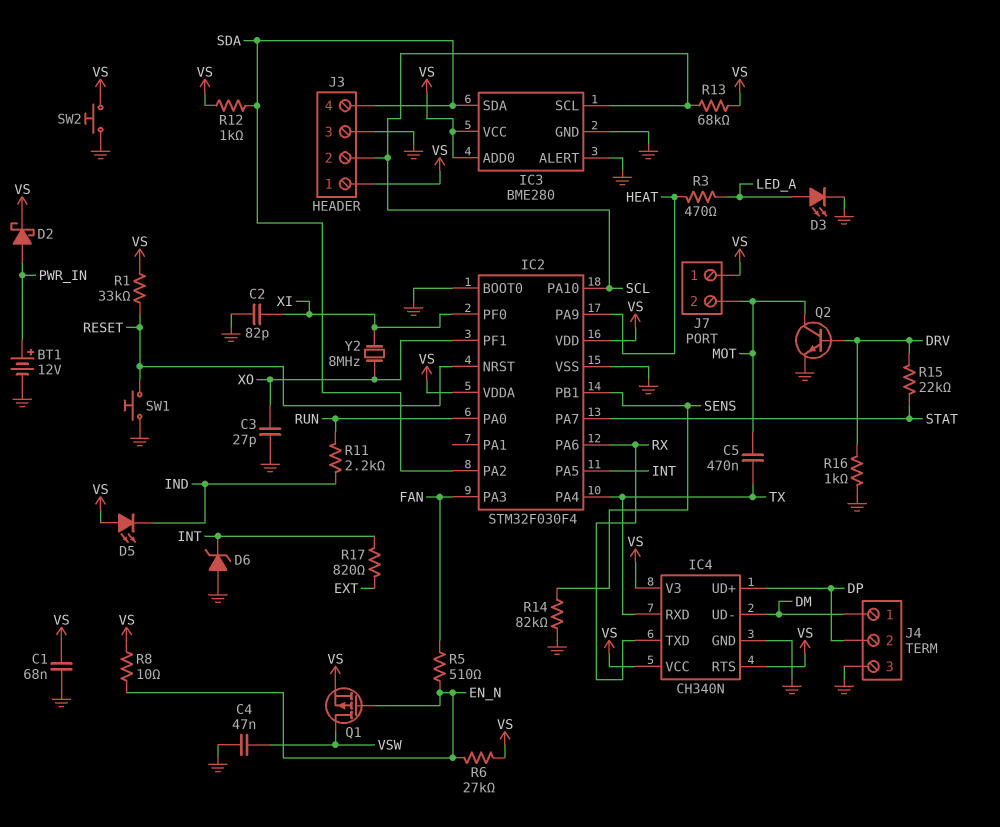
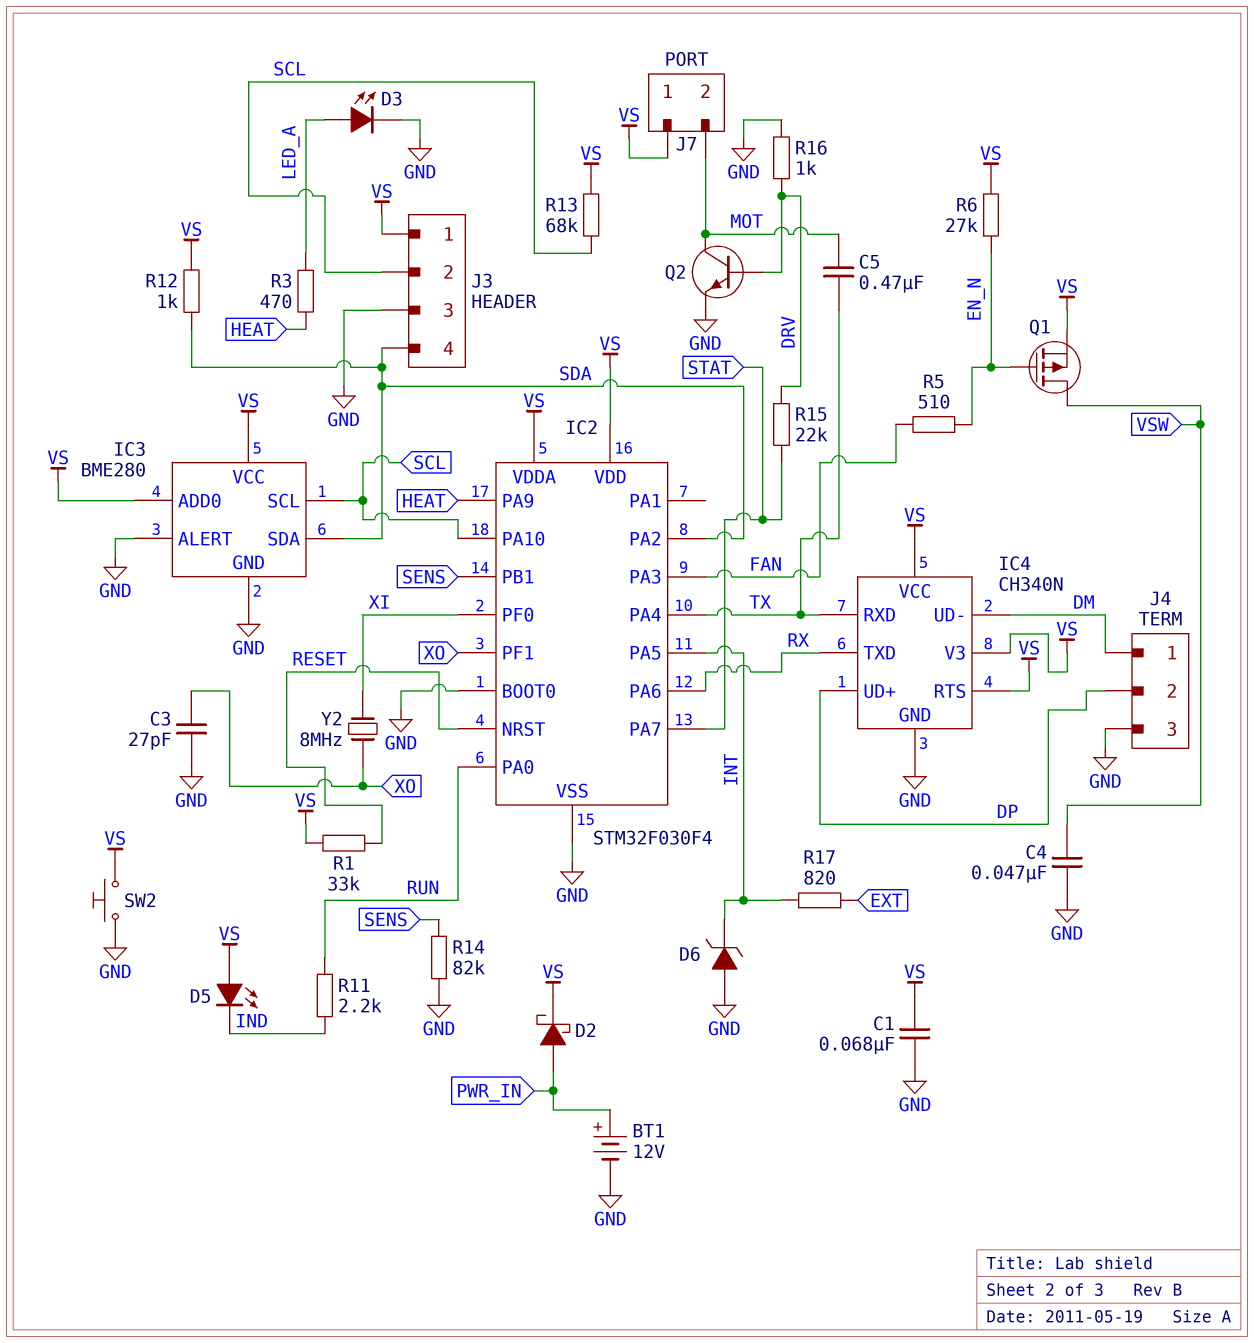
C2: 82pF (GND, XI) -> none
R8: 10 (EN_N, VS) -> none
SW1: button (GND, RESET) -> none

